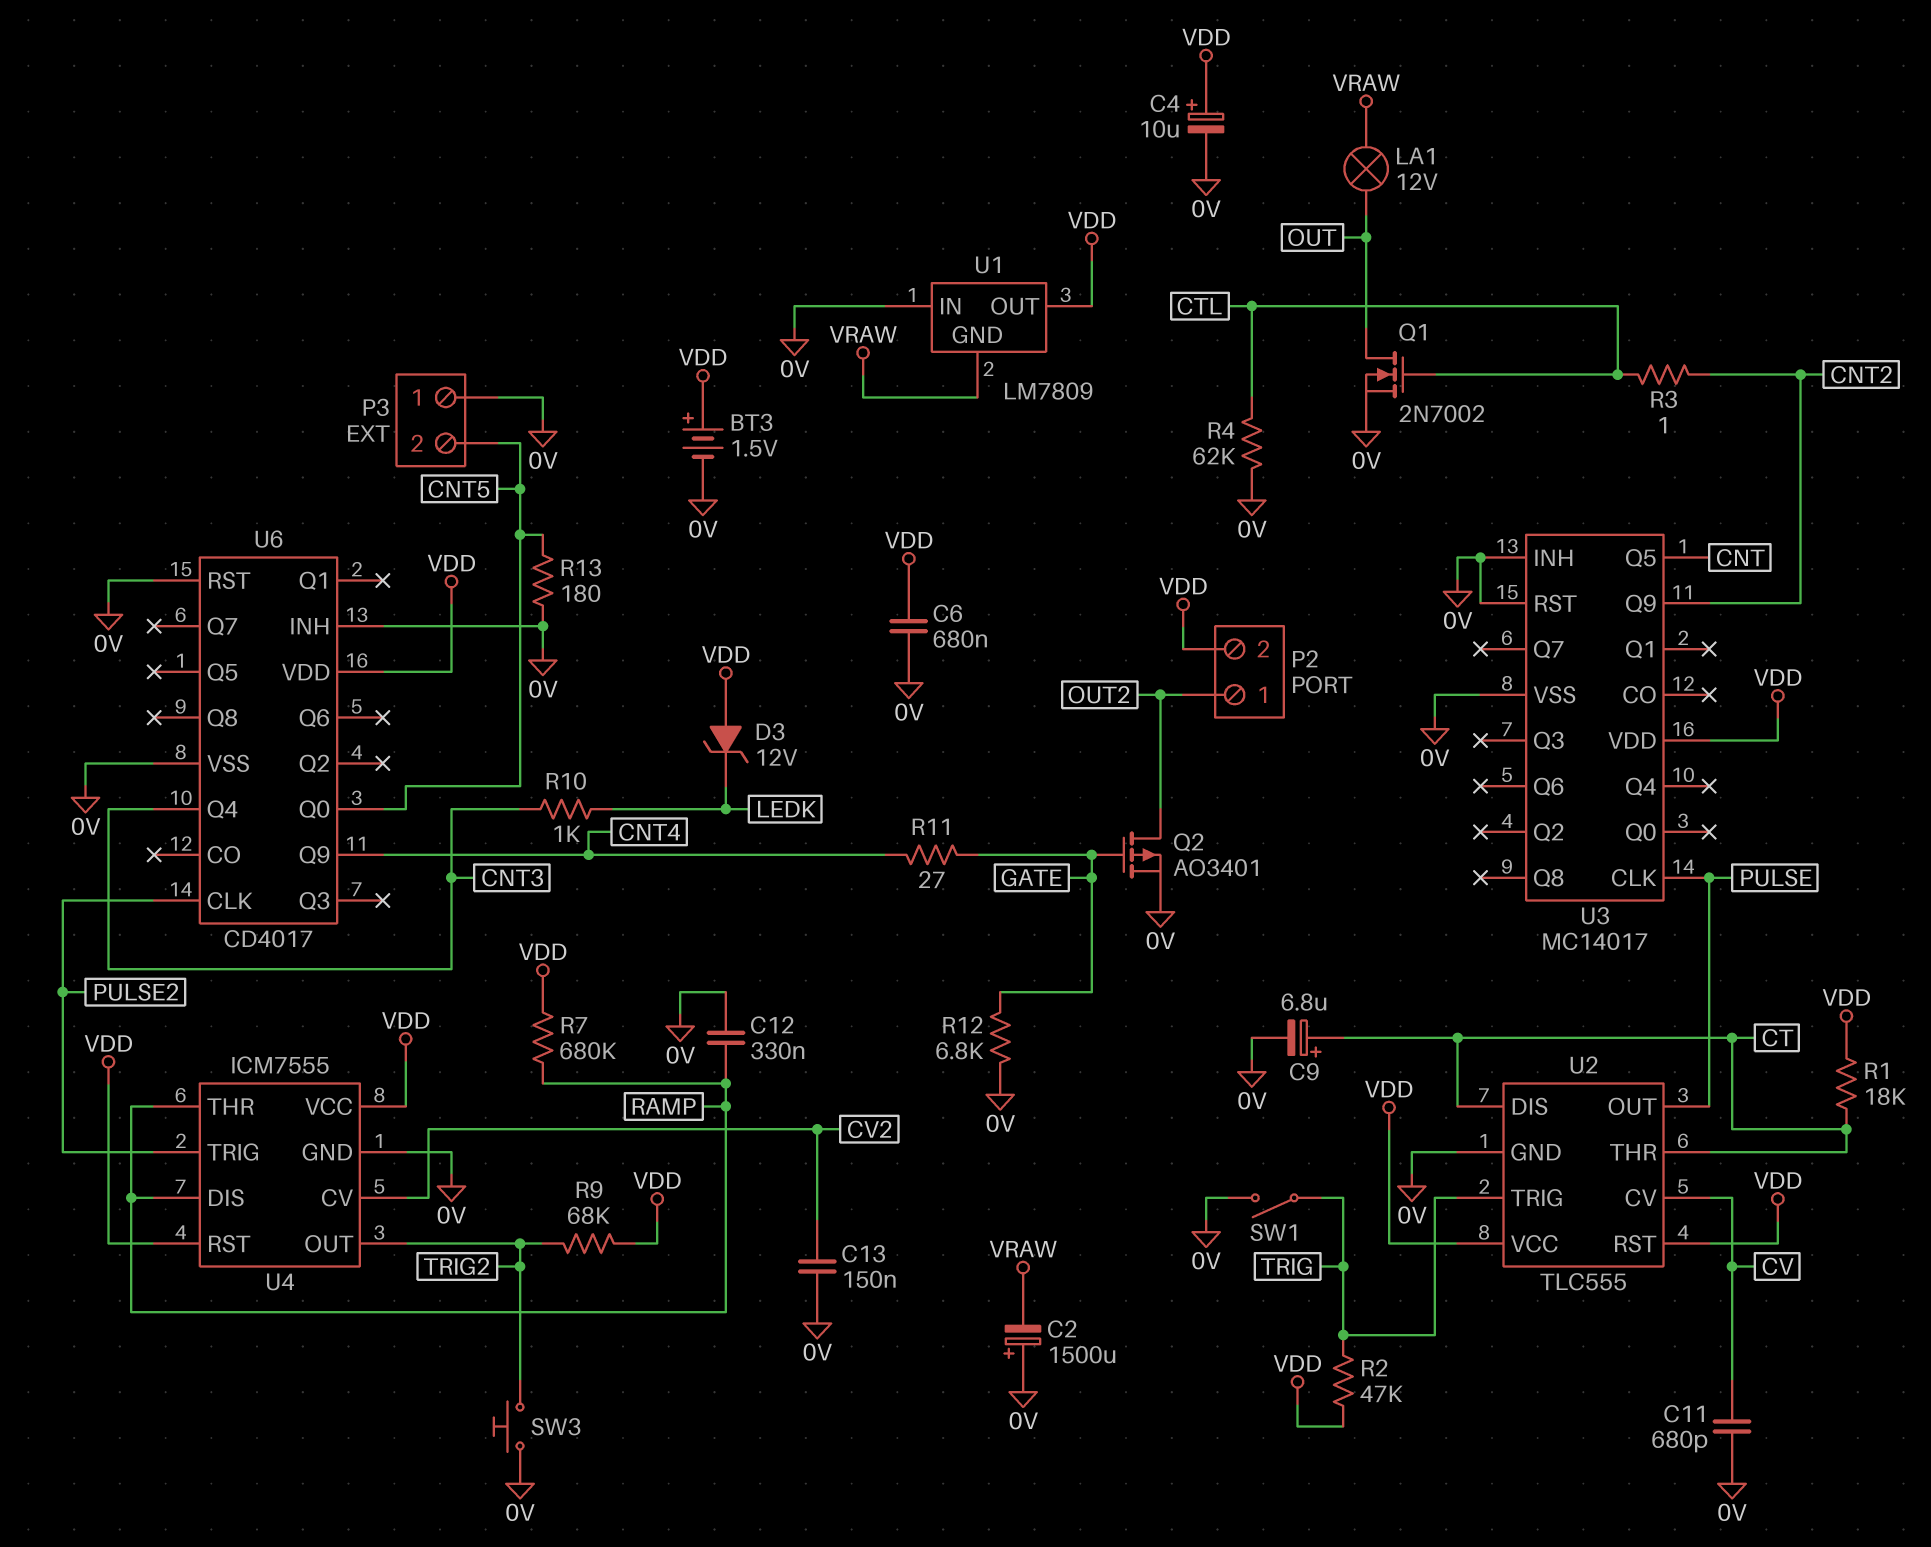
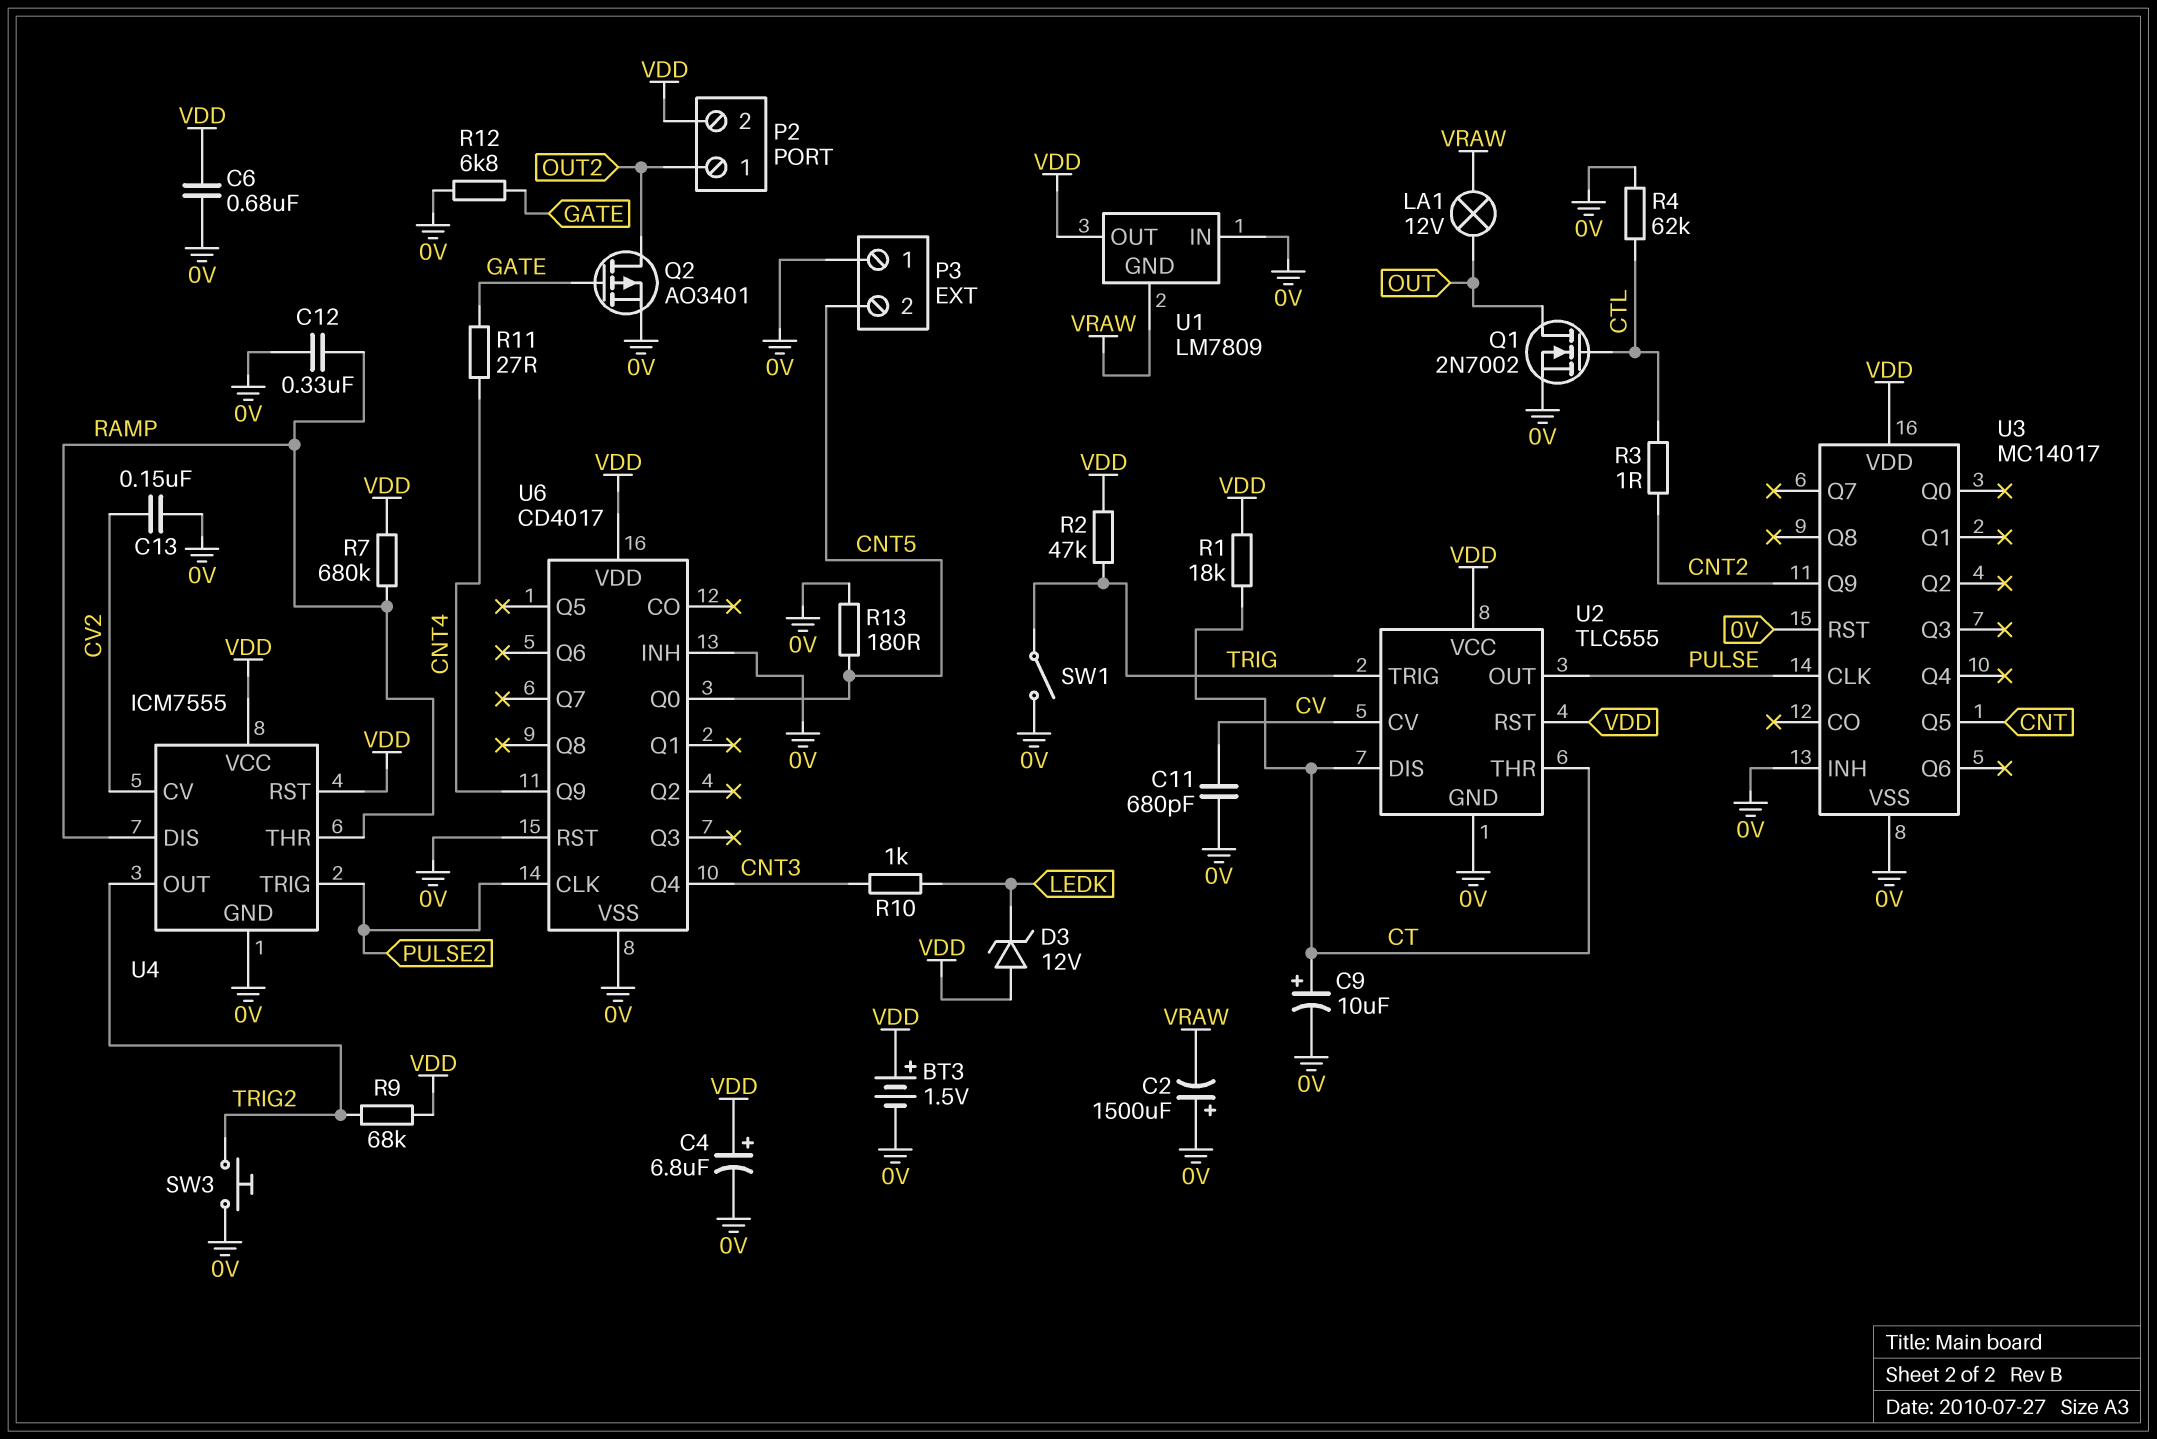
C4: 10uF (plus VDD, minus 0V) -> 6.8uF (plus VDD, minus 0V)
C9: 6.8uF (plus CT, minus 0V) -> 10uF (plus CT, minus 0V)

